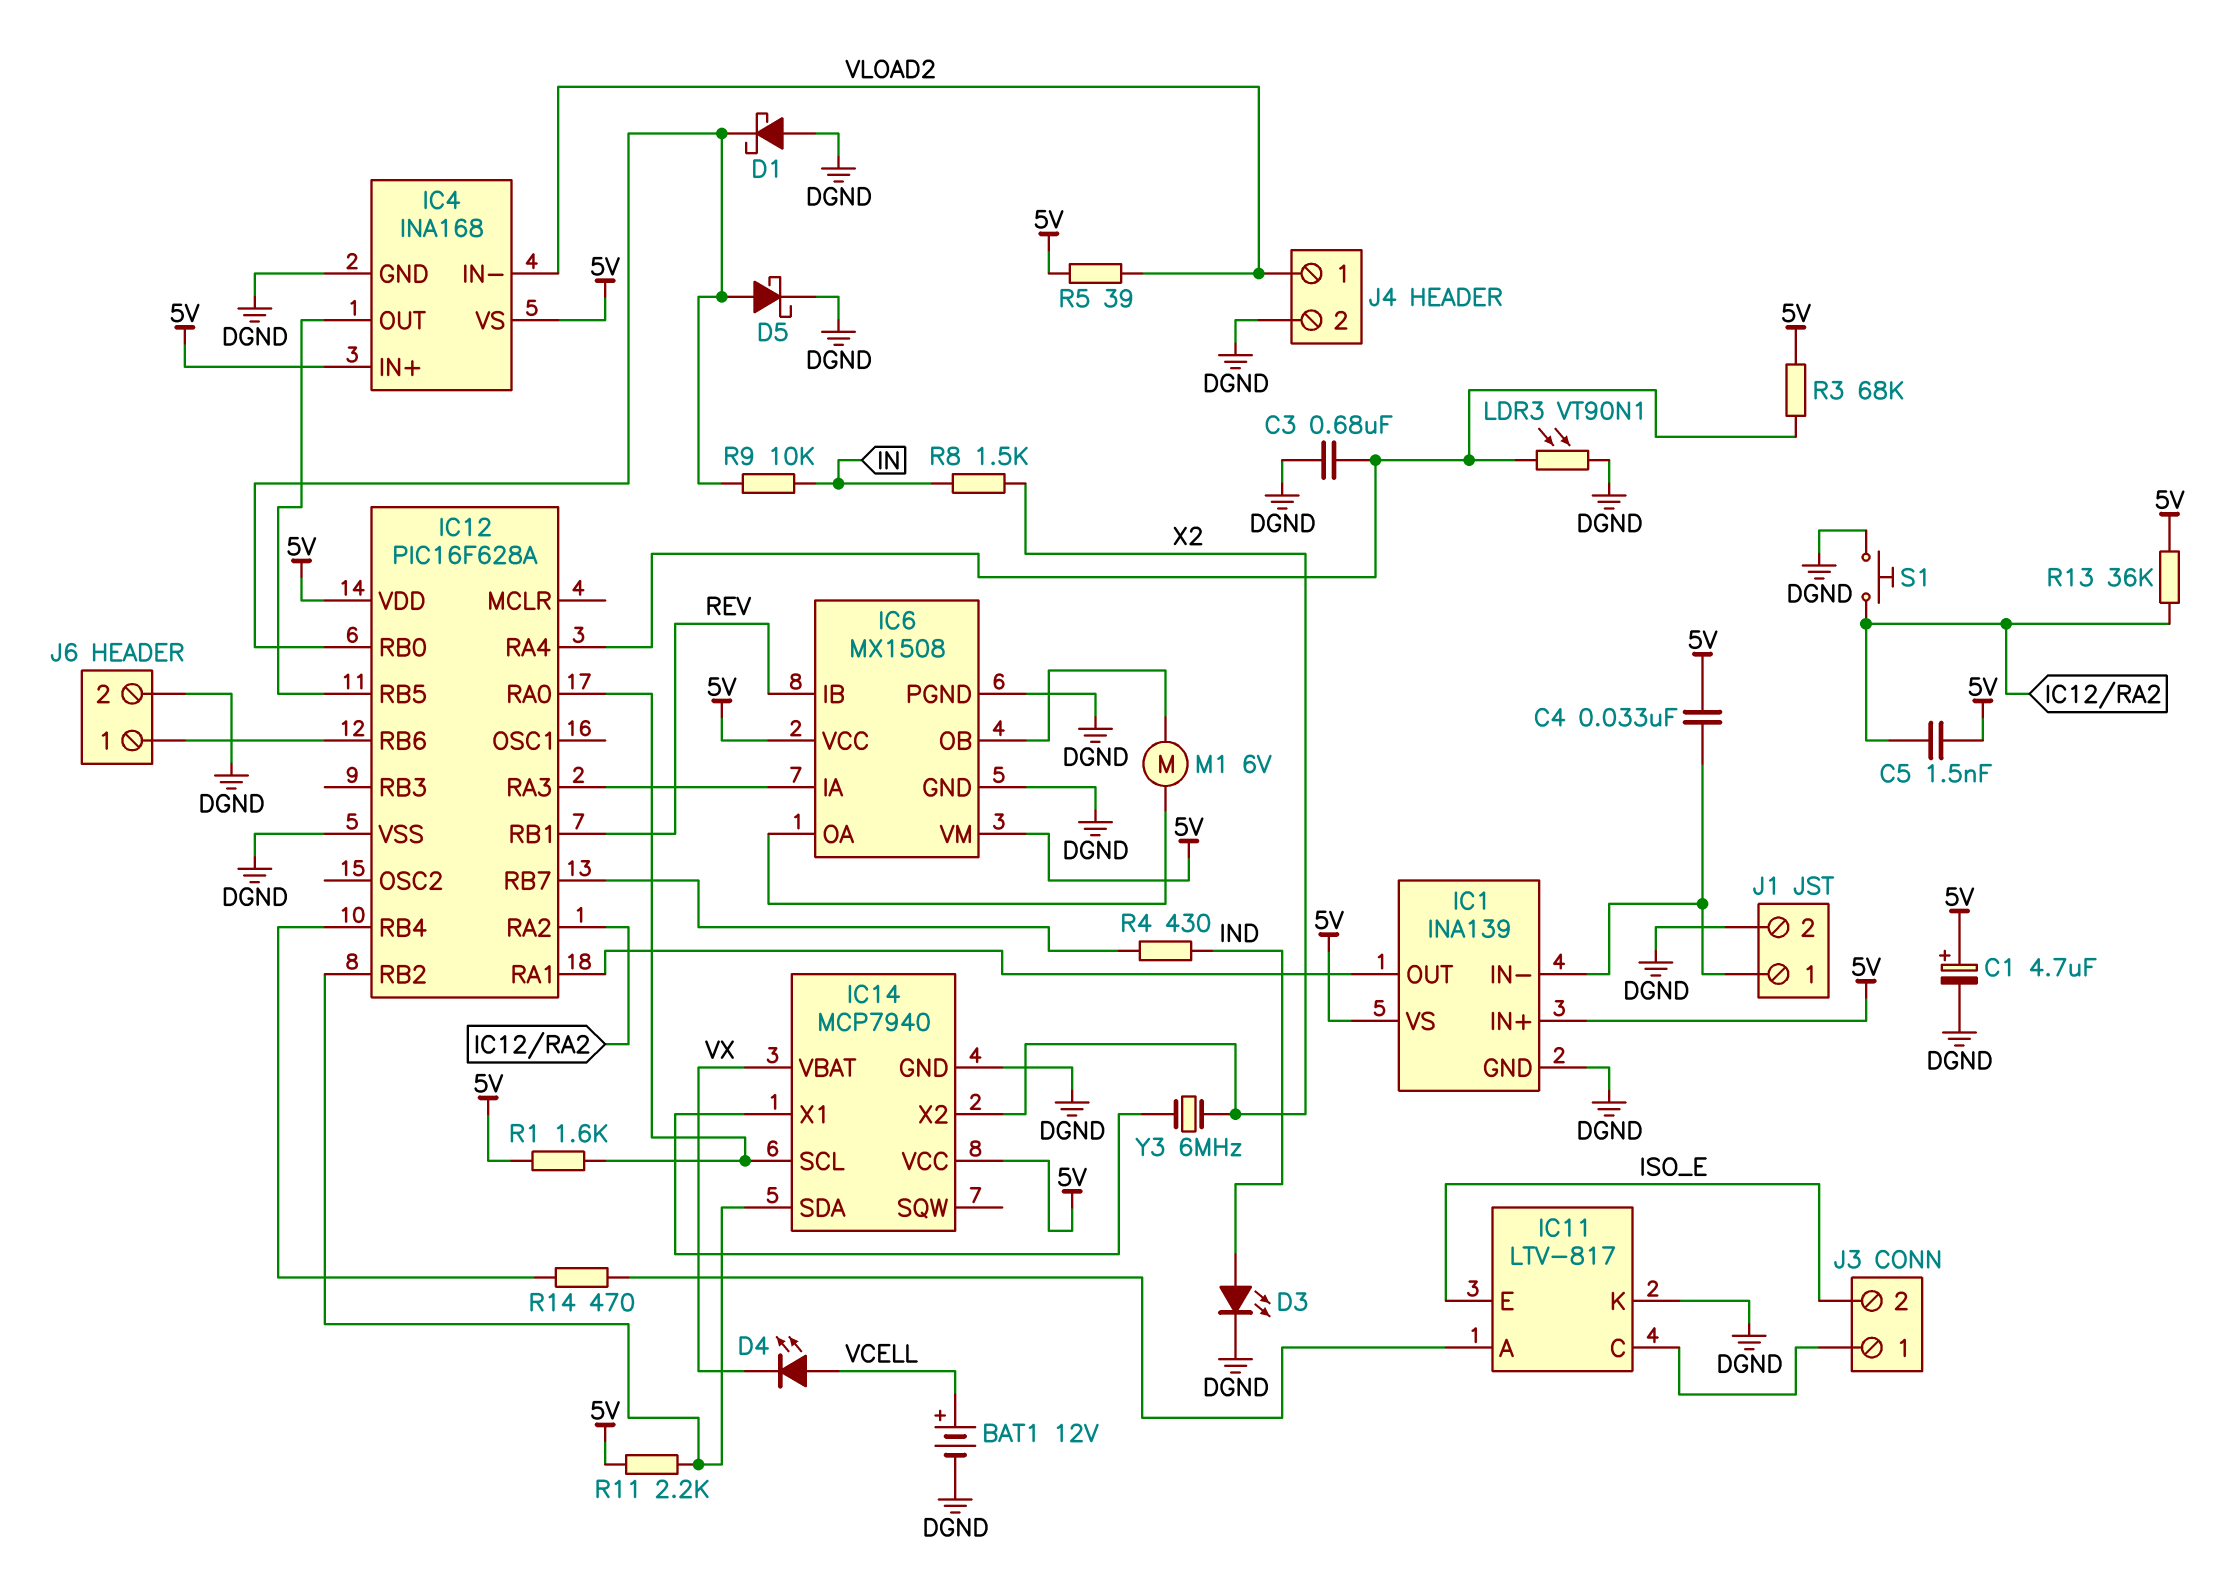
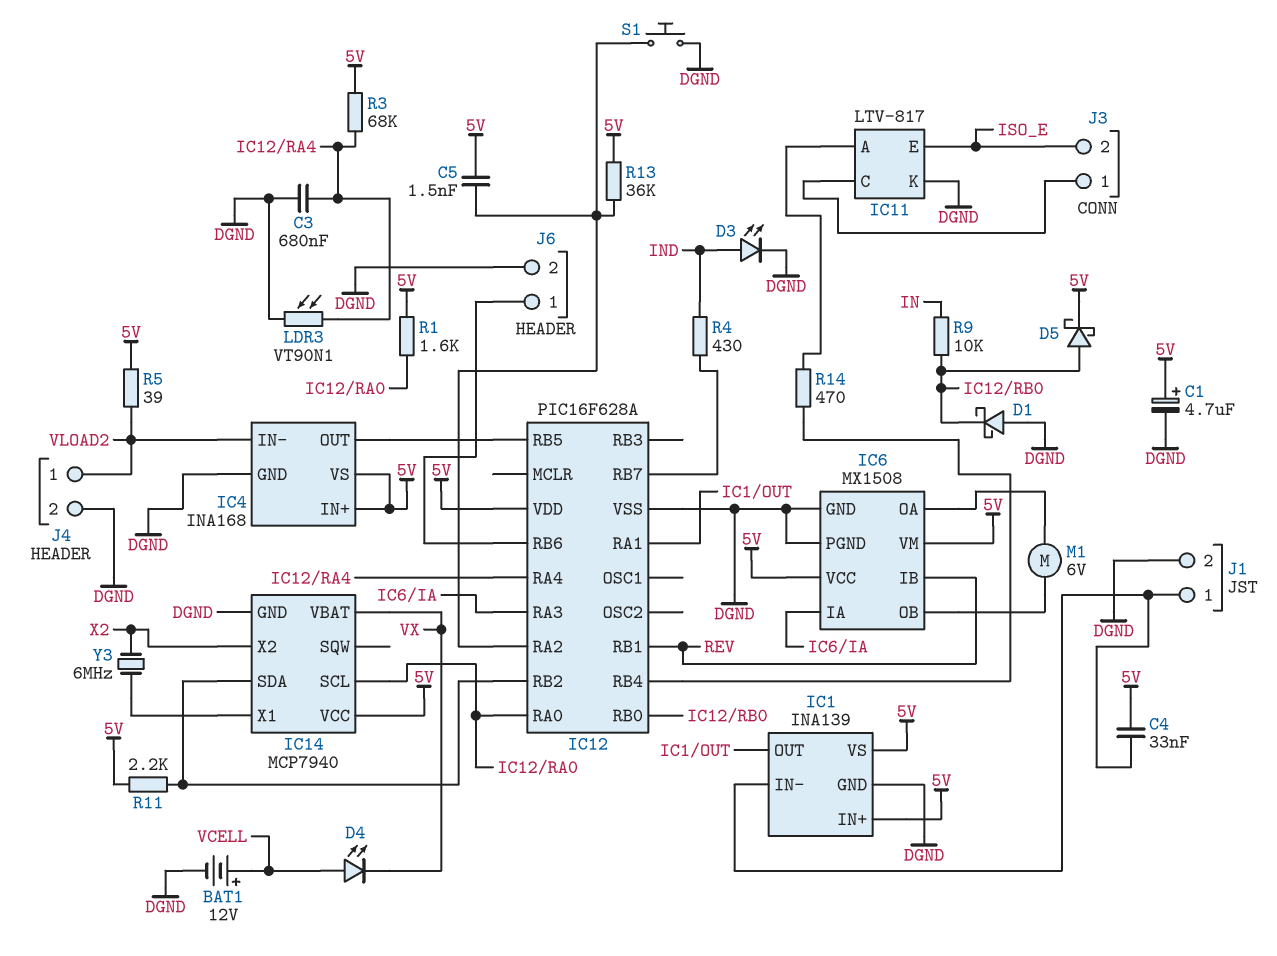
D5: schottky (A IC12/RB0, K DGND) -> schottky (A IC12/RB0, K 5V)
R8: 1.5k (IN, X2) -> none

